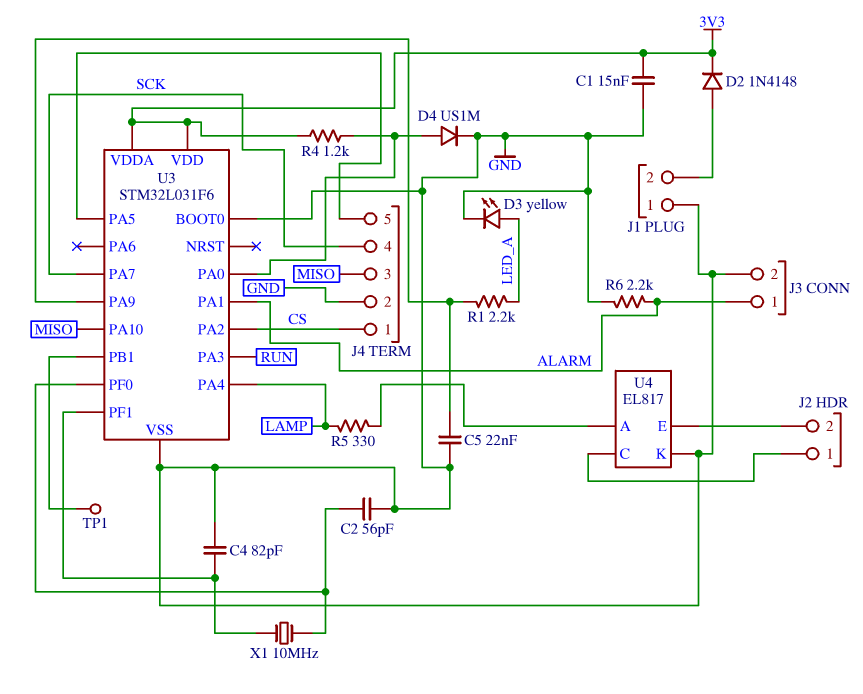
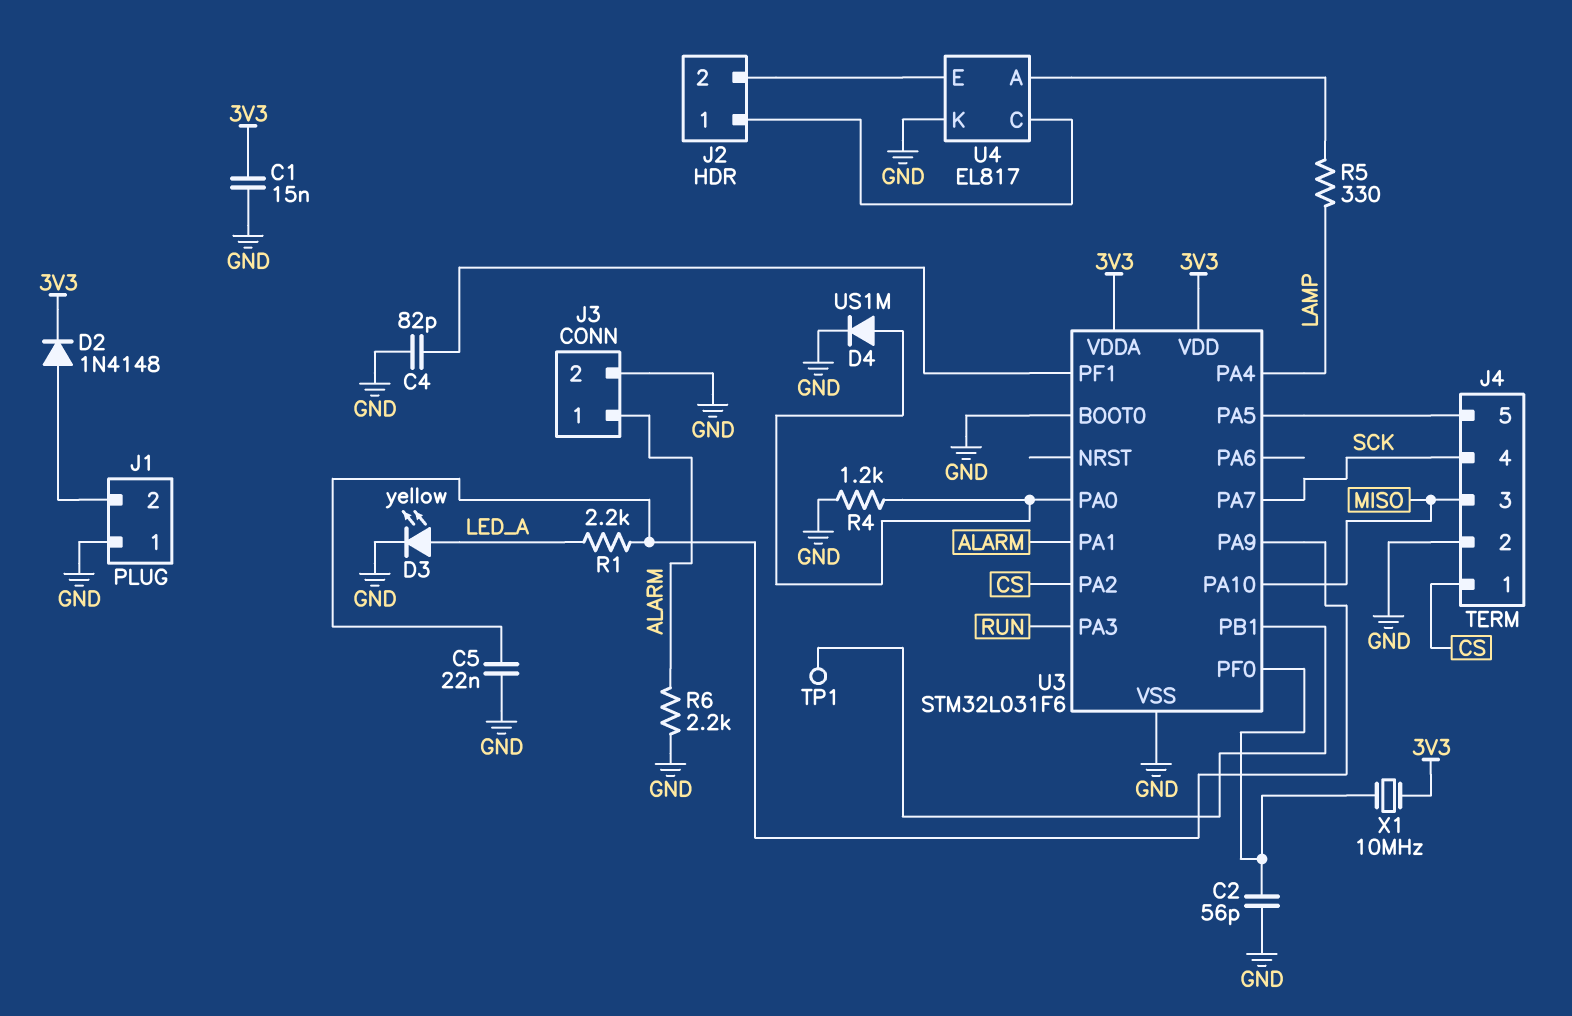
R4: 1.2k (3V3, U3/PA0) -> 1.2k (GND, U3/PA0)
X1: 10MHz (U3/PF0, U3/PF1) -> 10MHz (3V3, U3/PF0)

